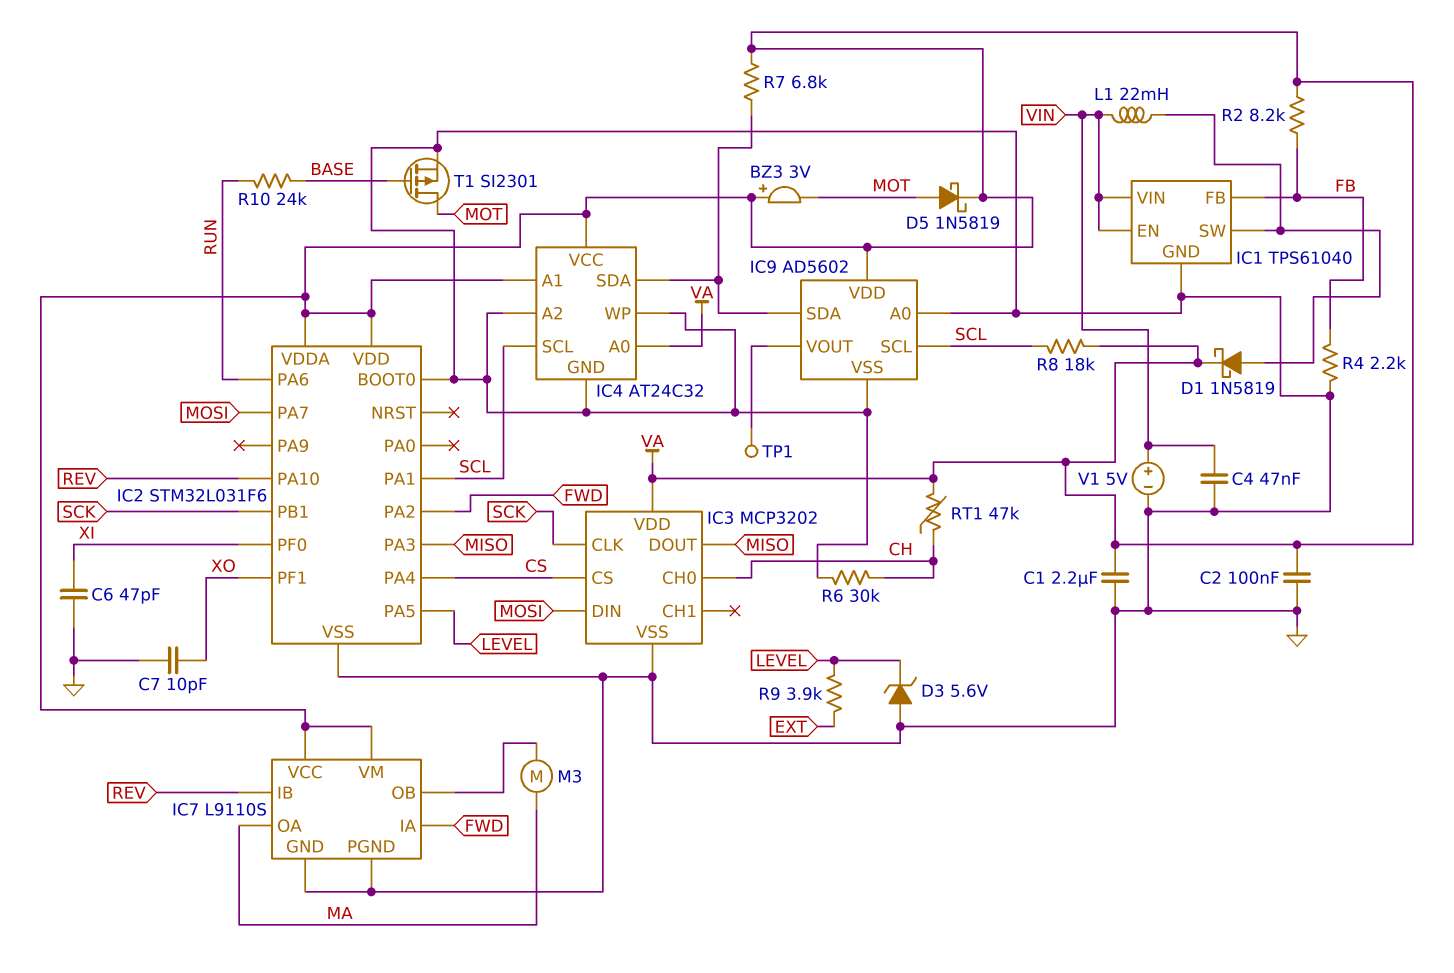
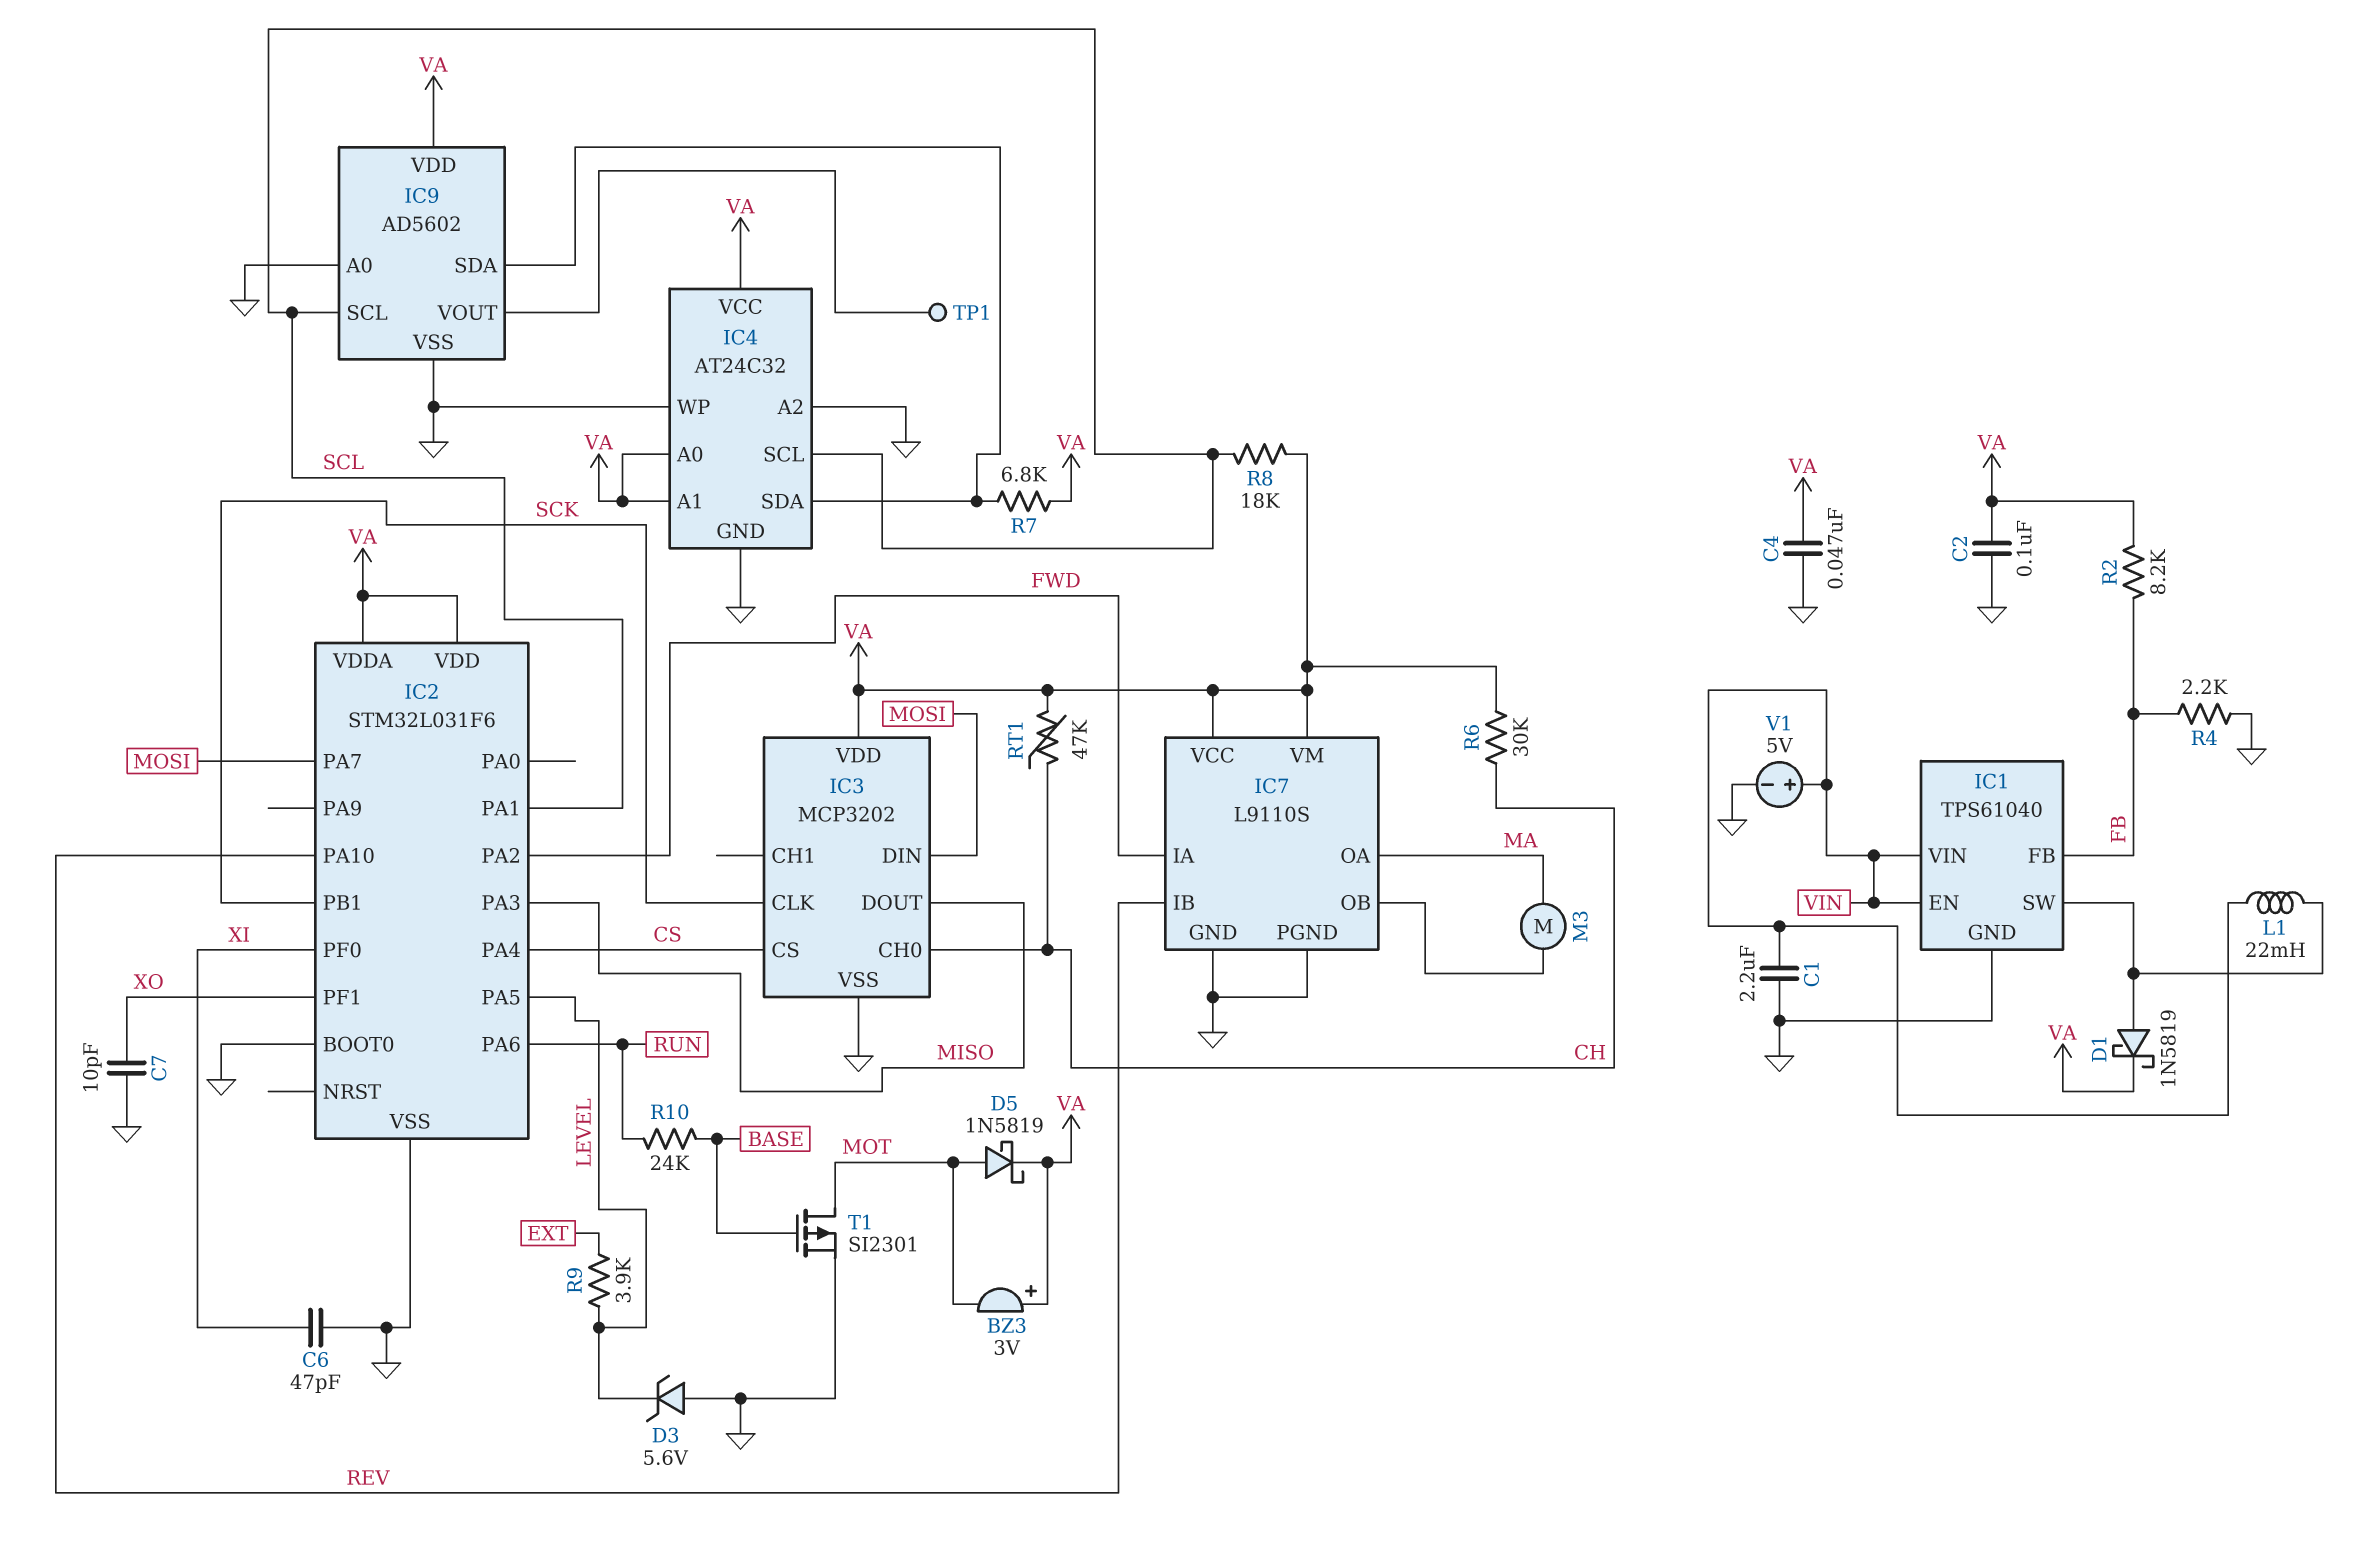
C1: 2.2uF (GND, VA) -> 2.2uF (GND, VIN)
C4: 47nF (GND, VIN) -> 47nF (GND, VA)
R6: 30k (CH, GND) -> 30k (CH, VA)

